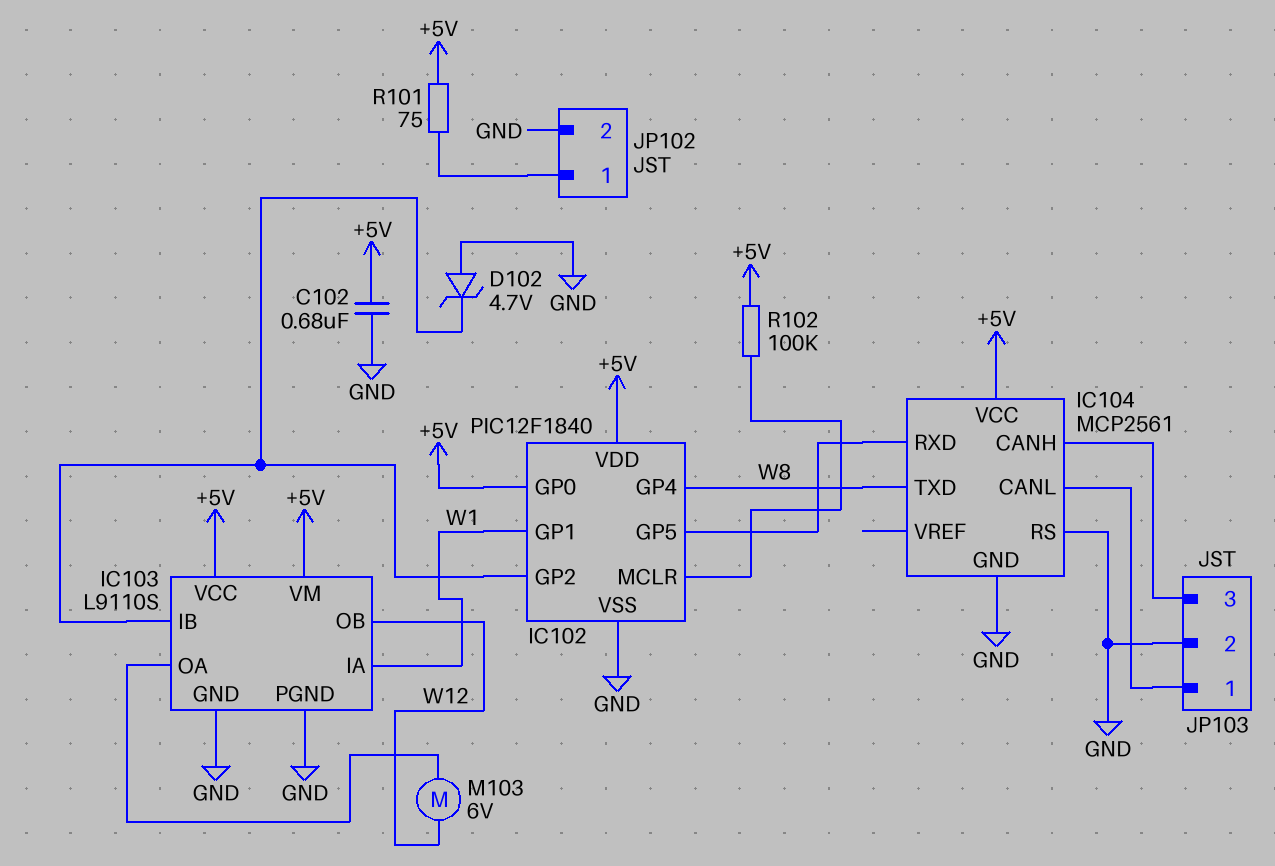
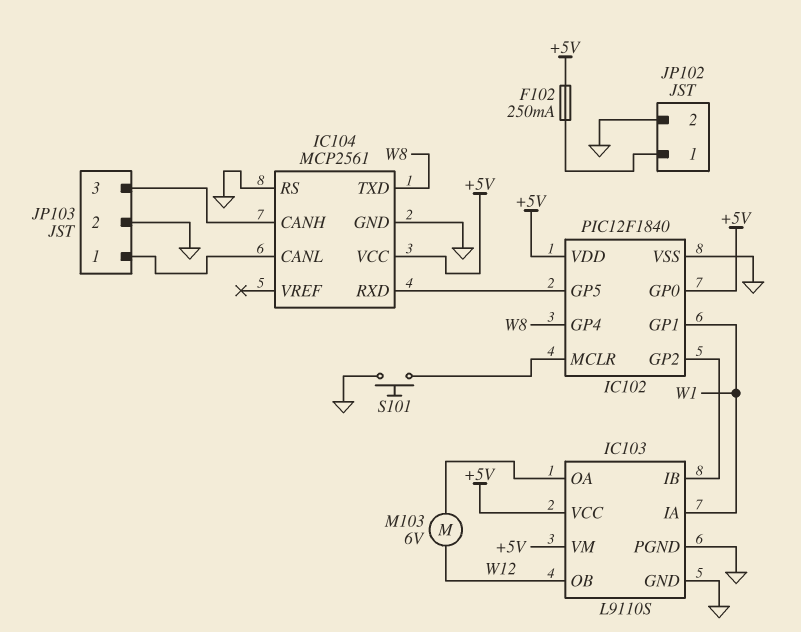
C102: 680nF (+5V, GND) -> none
D102: zener 4.7V (A GND, K IC102/GP2) -> none
F102: none -> 250mA (+5V, JP102/1)
R101: 75 (+5V, JP102/1) -> none
R102: 100k (+5V, IC102/MCLR) -> none
S101: none -> button (GND, IC102/MCLR)

